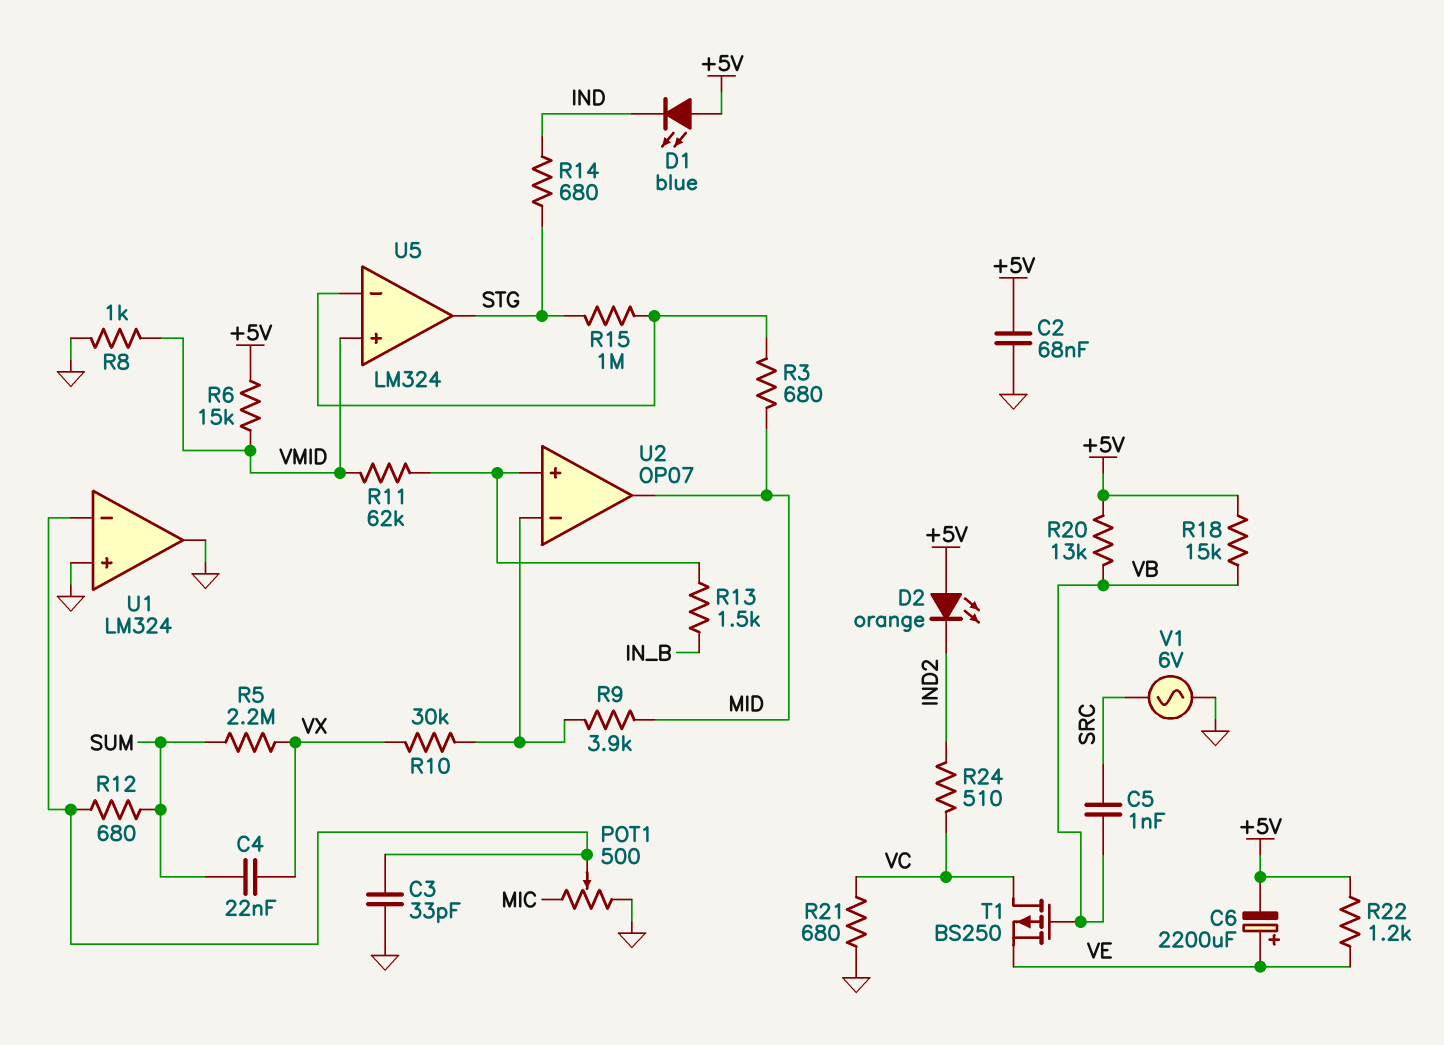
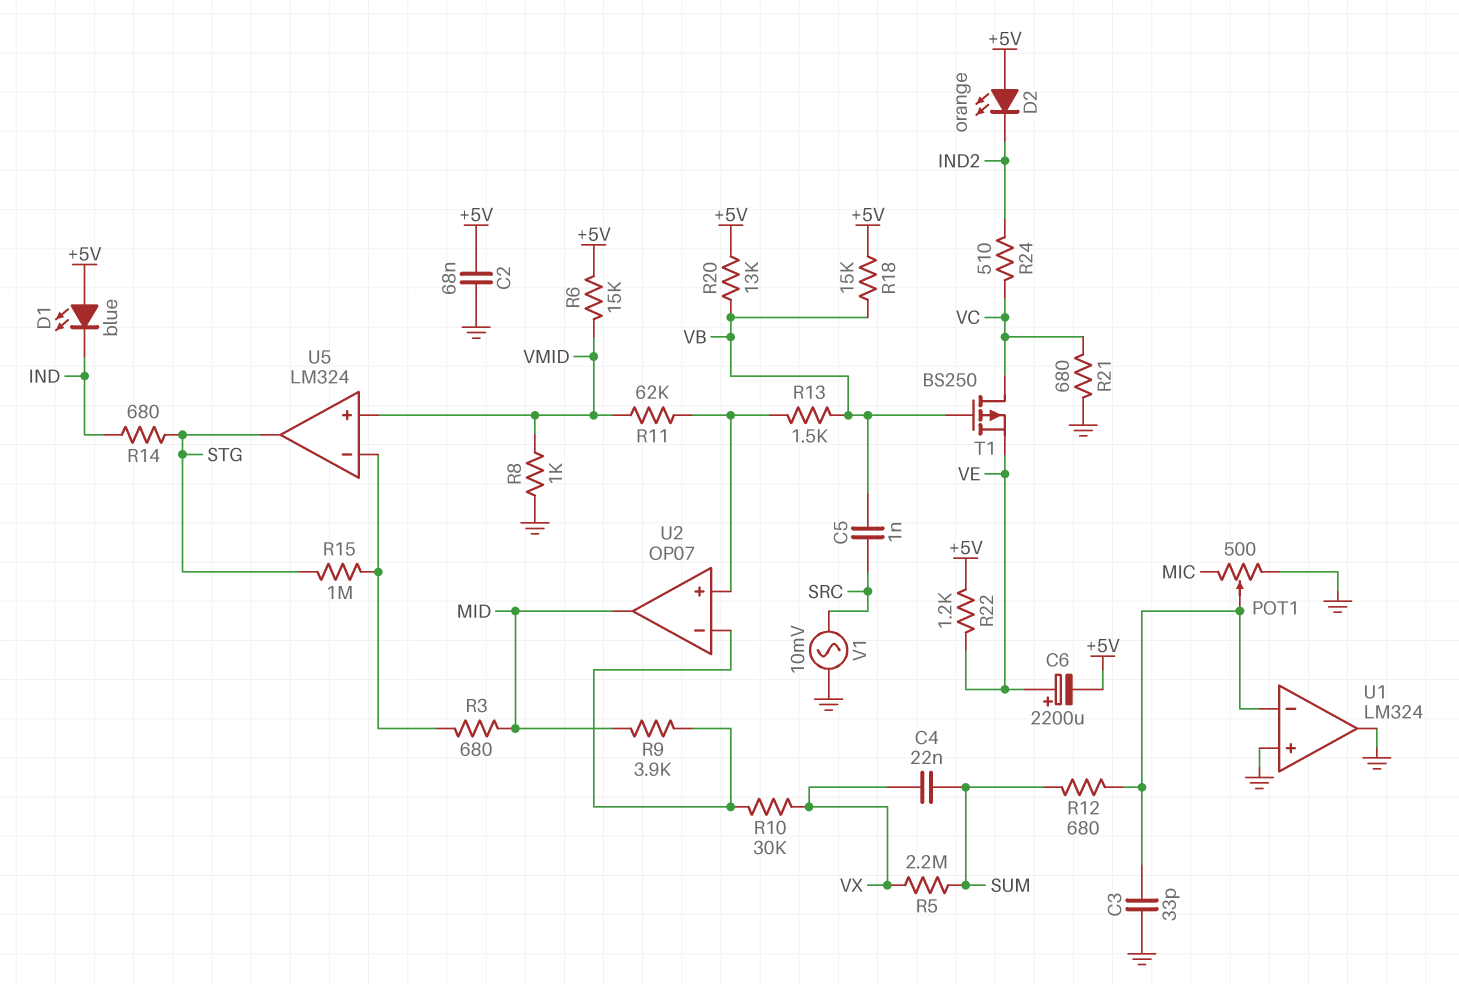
R13: 1.5k (IN_B, U2/in+) -> 1.5k (U2/in+, VB)
V1: AC 6V (GND, SRC) -> AC 10mV (GND, SRC)

